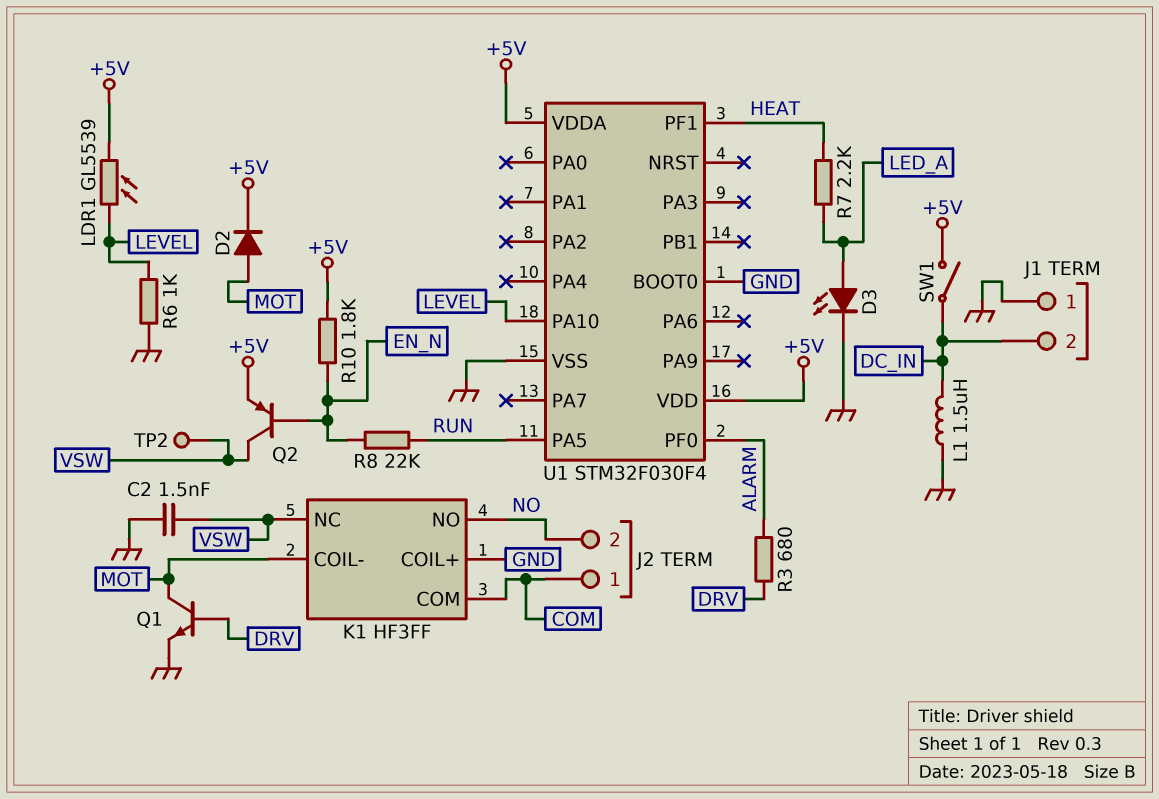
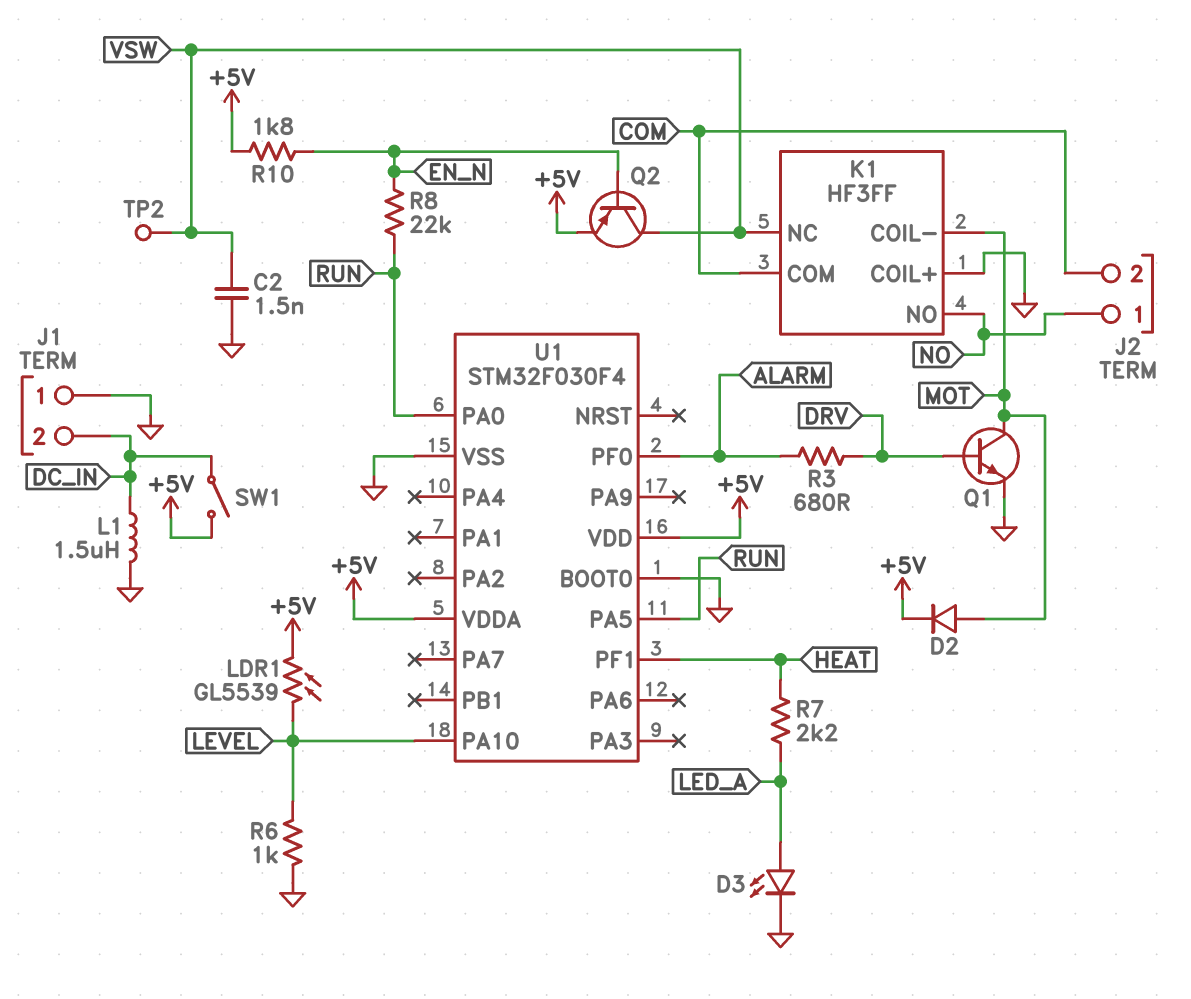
J2 pin 1: COM -> NO
J2 pin 2: NO -> COM
U1 pin PA0: none -> RUN

